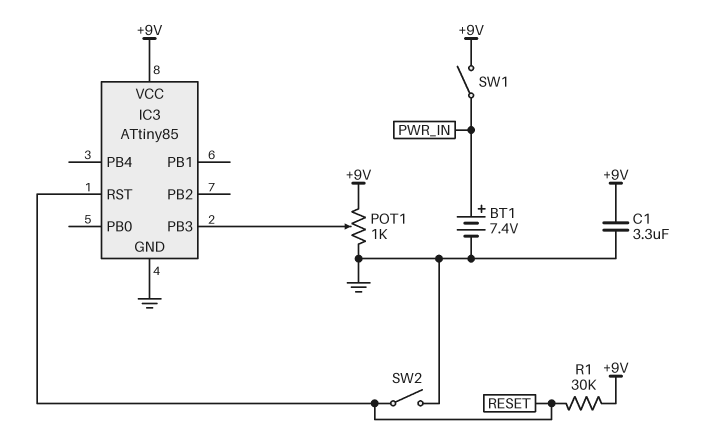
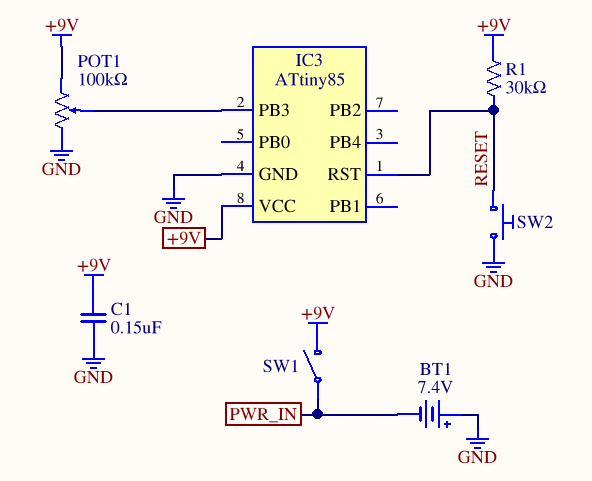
BT1: 7.4V (plus PWR_IN, minus GND) -> 7.4V (plus GND, minus PWR_IN)
C1: 3.3uF (+9V, GND) -> 150nF (+9V, GND)
POT1: 1k (+9V, GND, wiper IC3/PB3) -> 100k (+9V, GND, wiper IC3/PB3)
SW2: switch (GND, RESET) -> button (GND, RESET)

